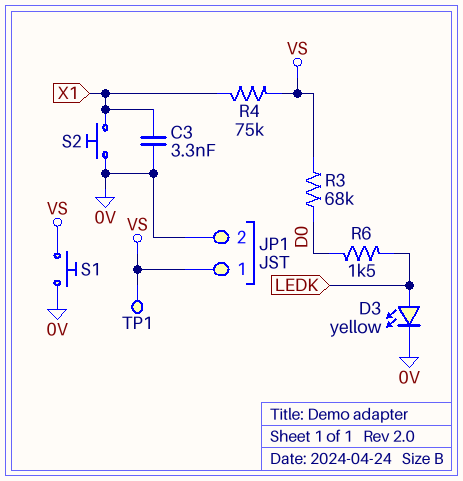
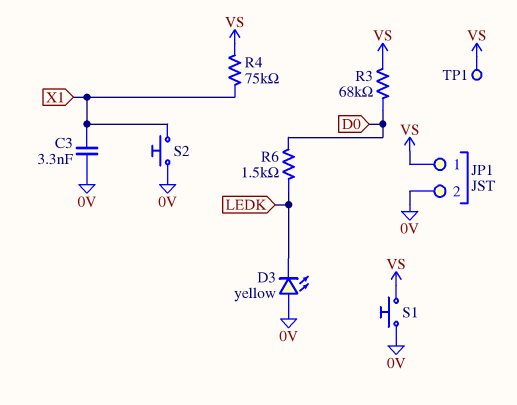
D3: LED yellow (A LEDK, K 0V) -> LED yellow (A 0V, K LEDK)

